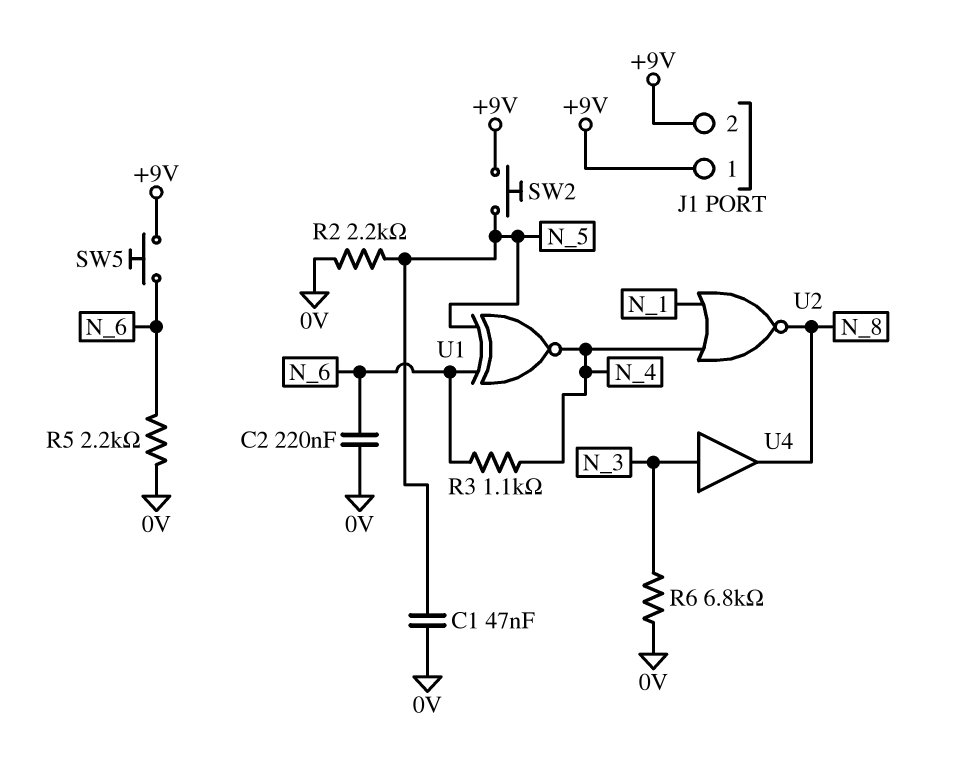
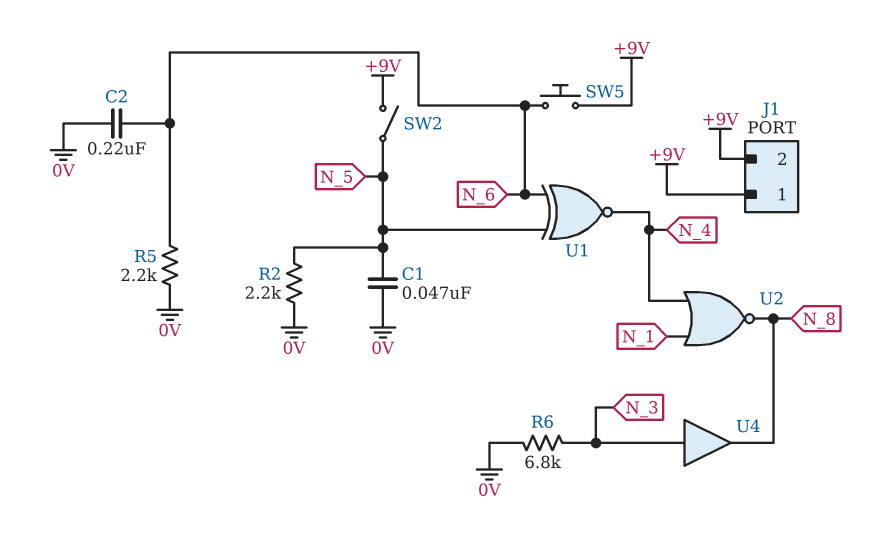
R3: 1.1k (N_4, N_6) -> none
SW2: button (+9V, N_5) -> switch (+9V, N_5)

